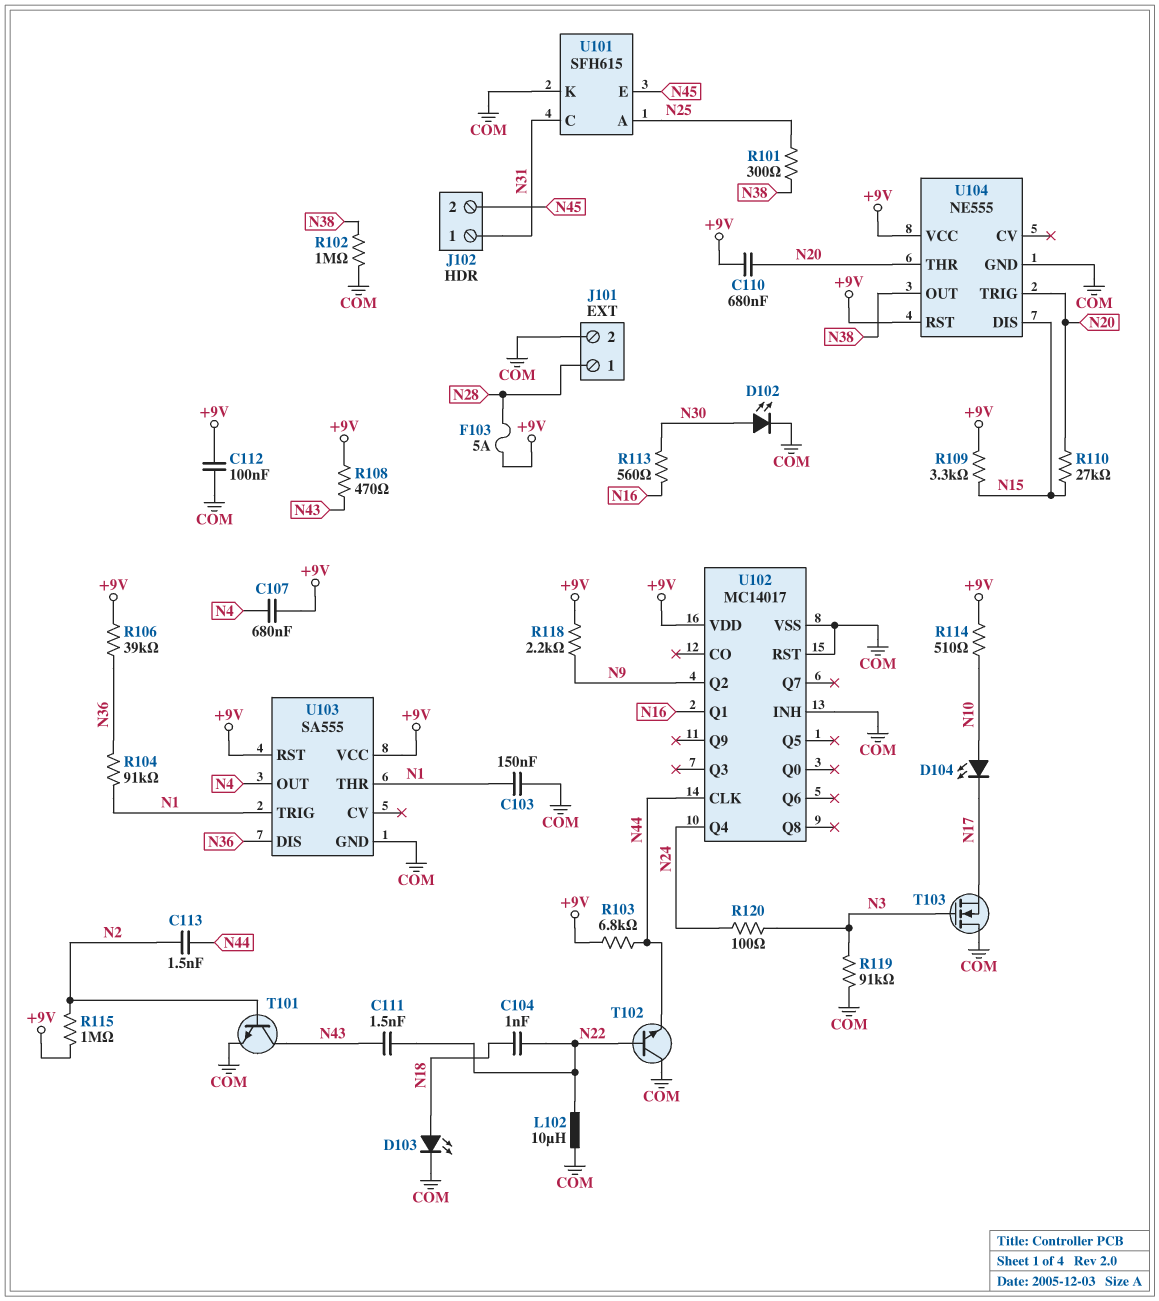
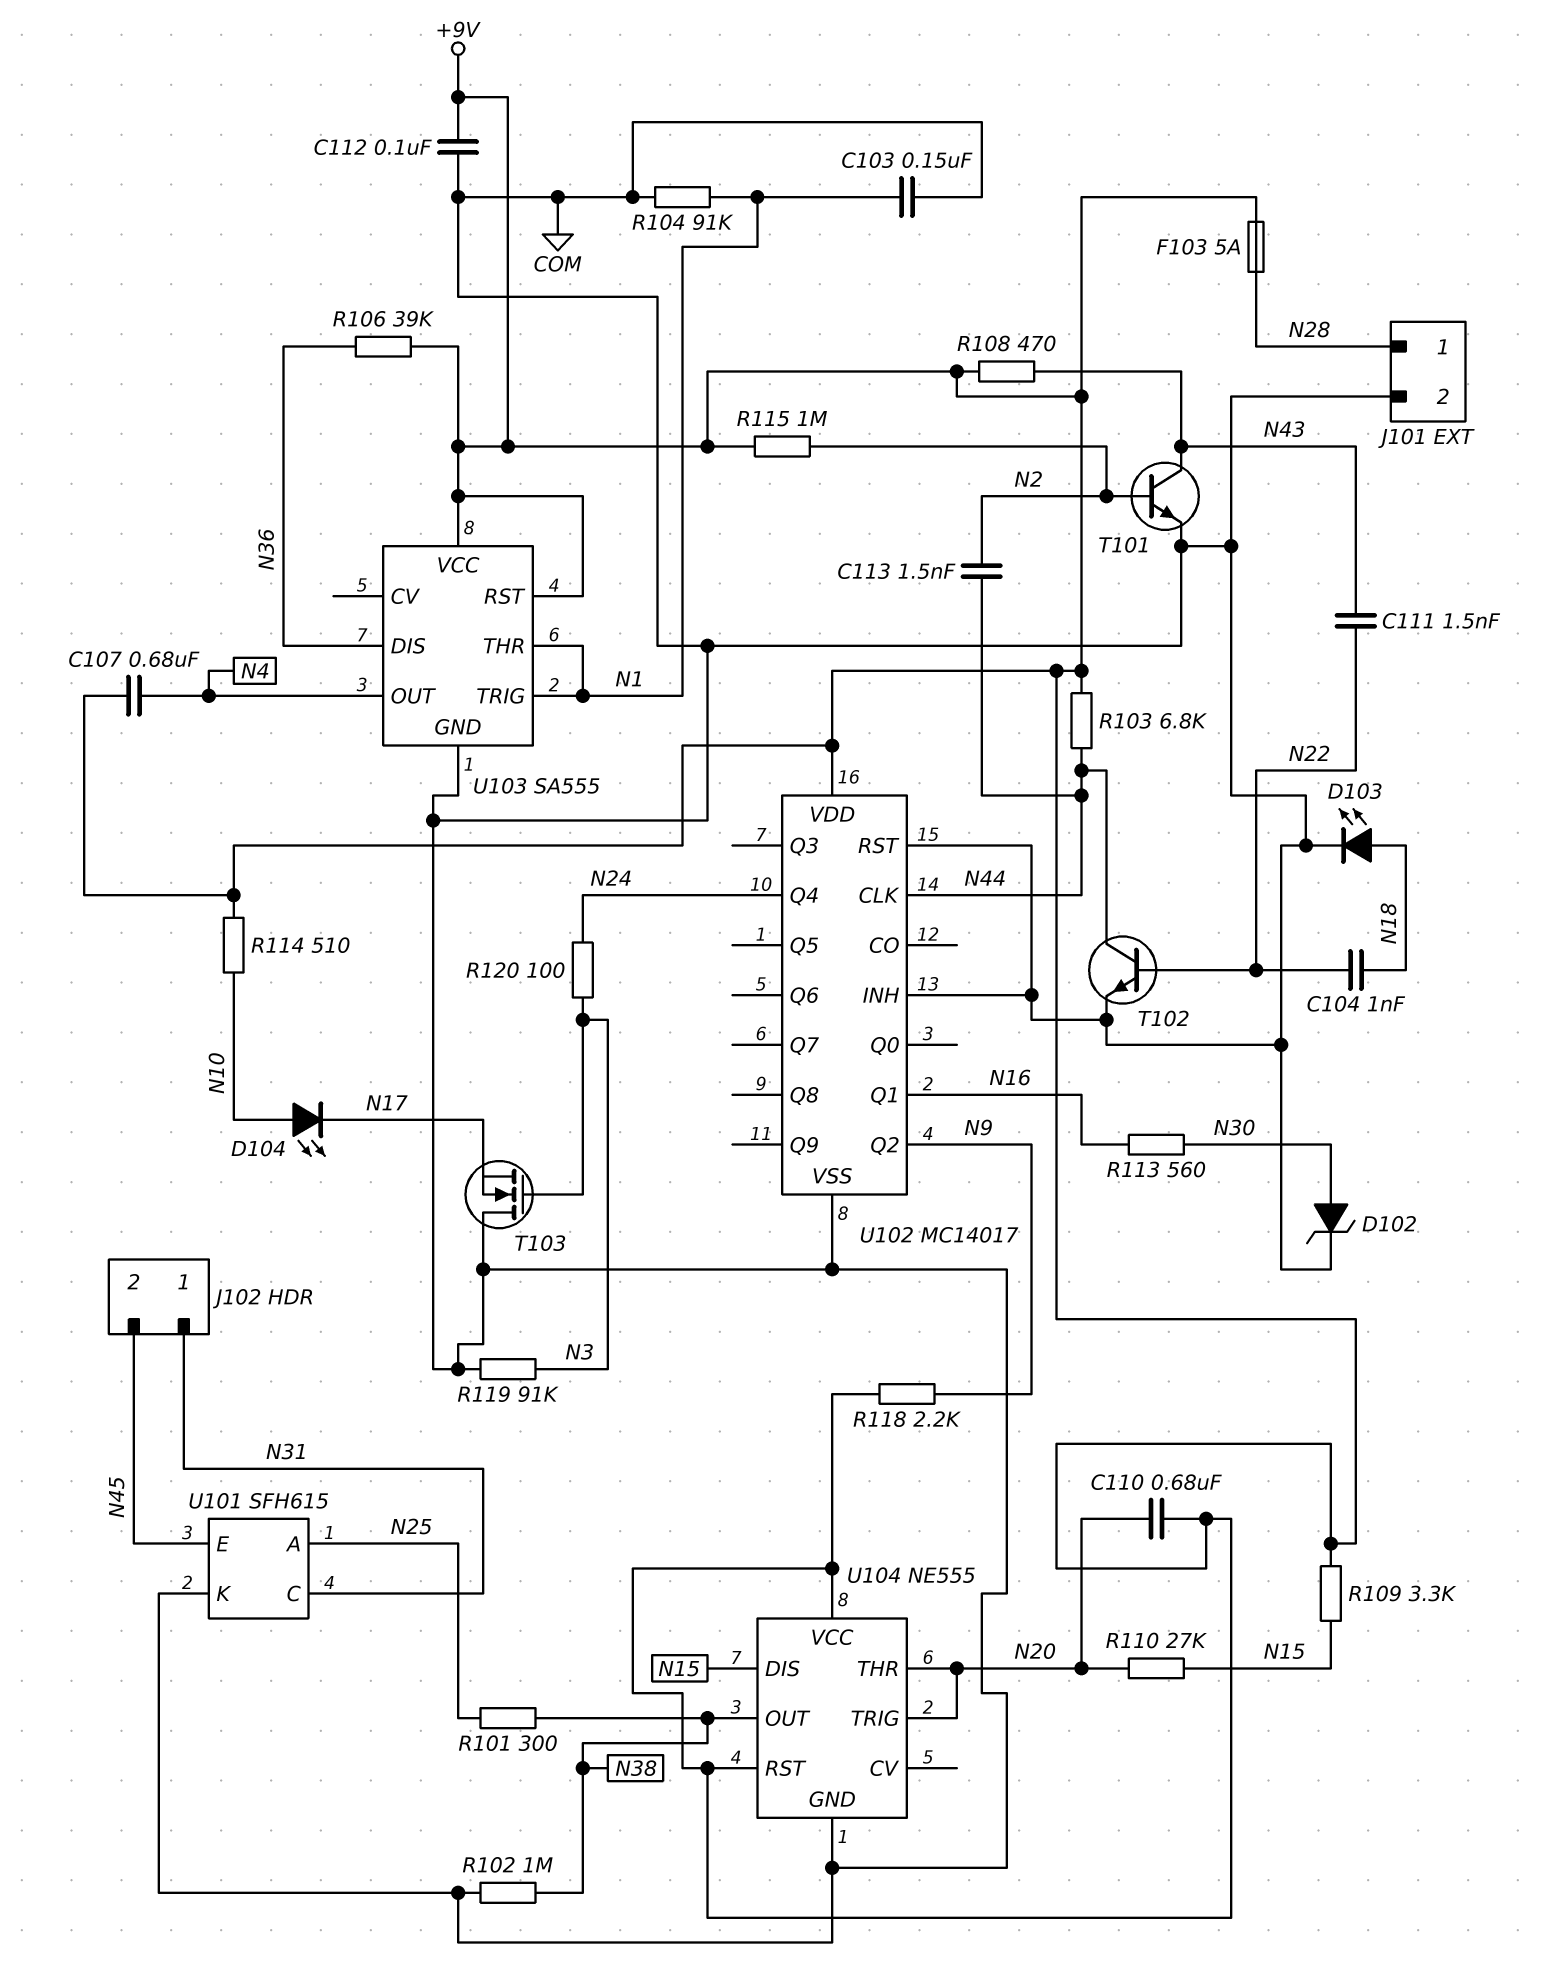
D102: LED (A N30, K COM) -> zener (A N30, K COM)
L102: 10uH (COM, N22) -> none
R104: 91k (N1, N36) -> 91k (COM, N1)
T102: NPN (B N22, C COM, E N44) -> NPN (B N22, C N44, E COM)

